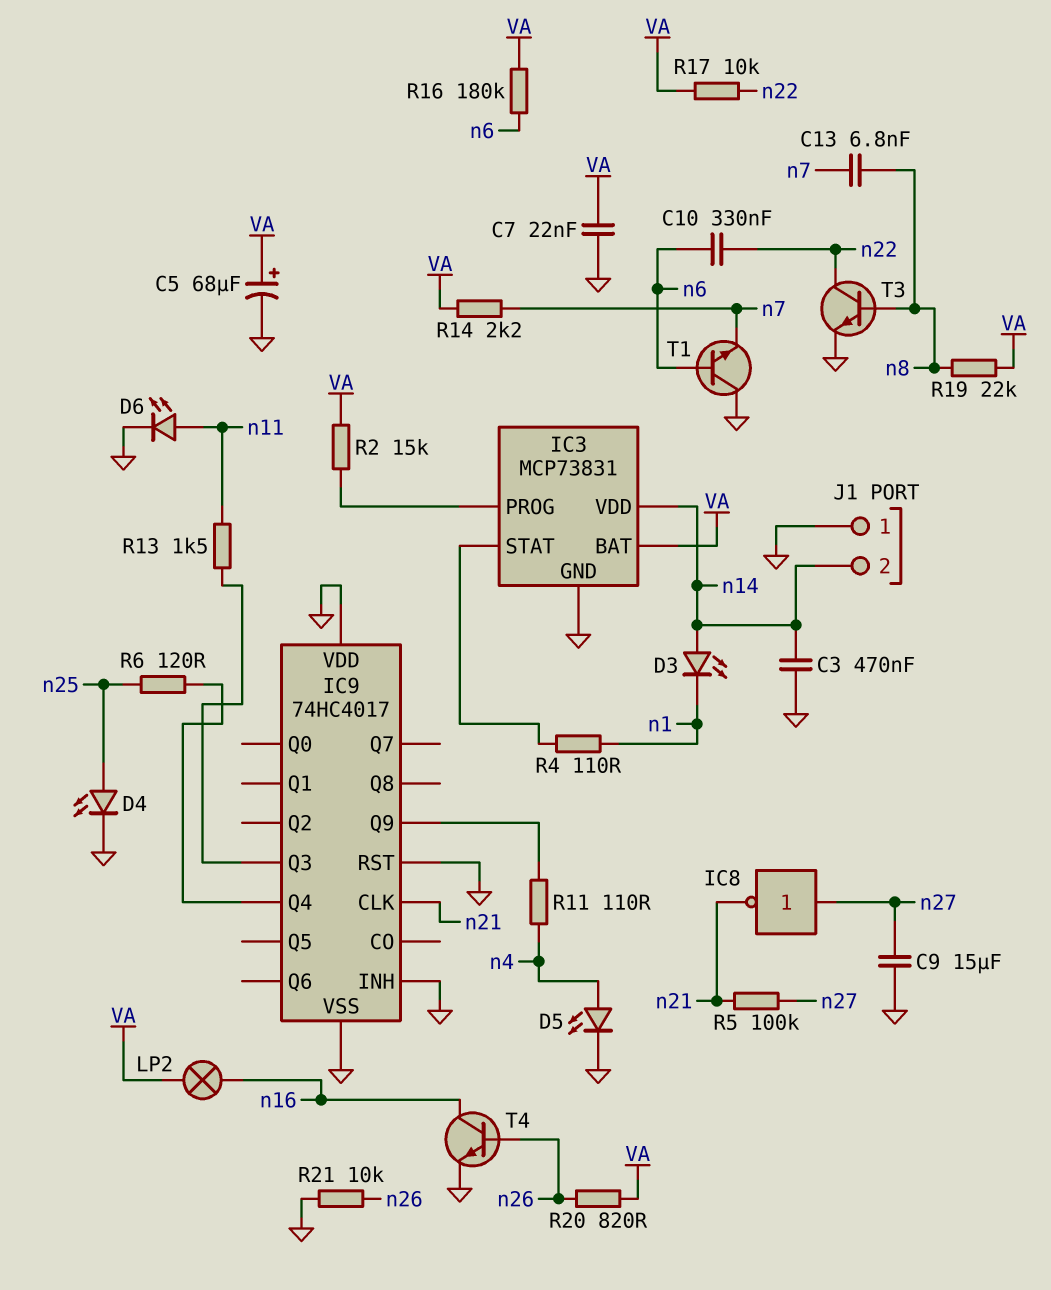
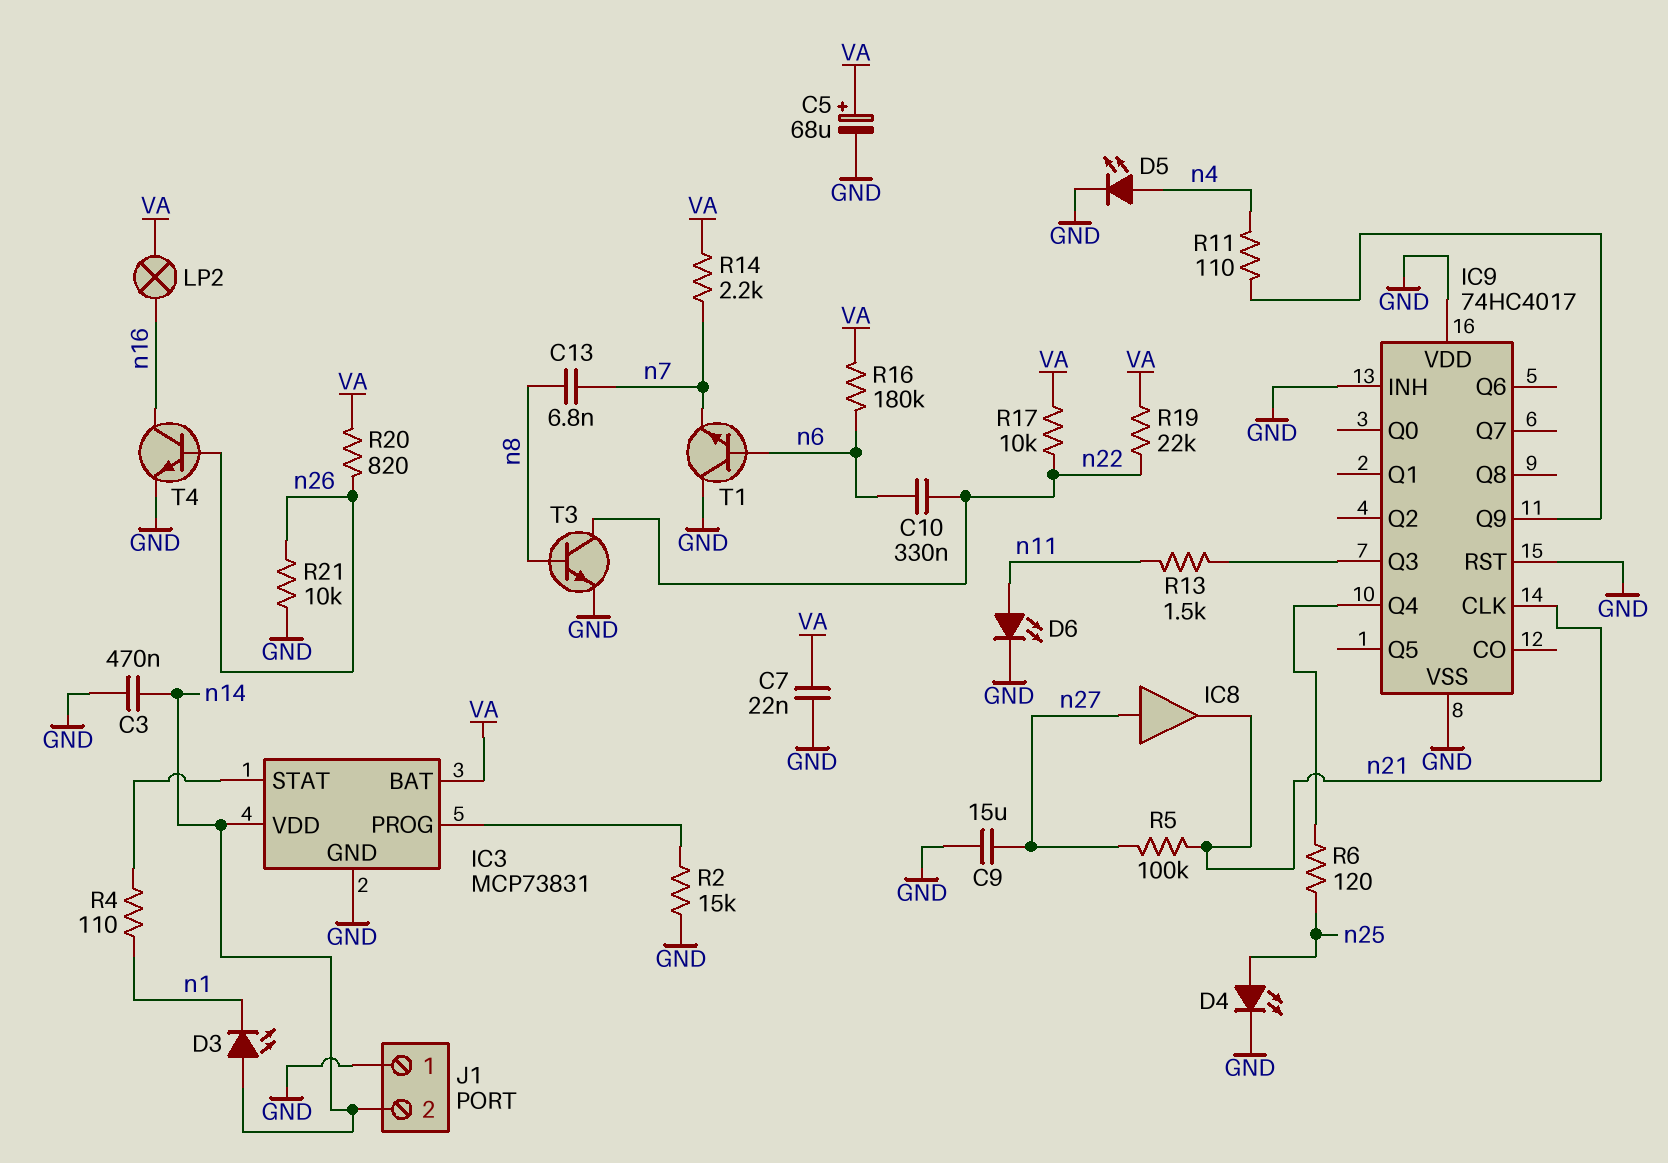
IC8: NOT (in n27, out n21) -> buffer (in n27, out n21)
R2: 15k (IC3/PROG, VA) -> 15k (GND, IC3/PROG)
R19: 22k (VA, n8) -> 22k (VA, n22)

